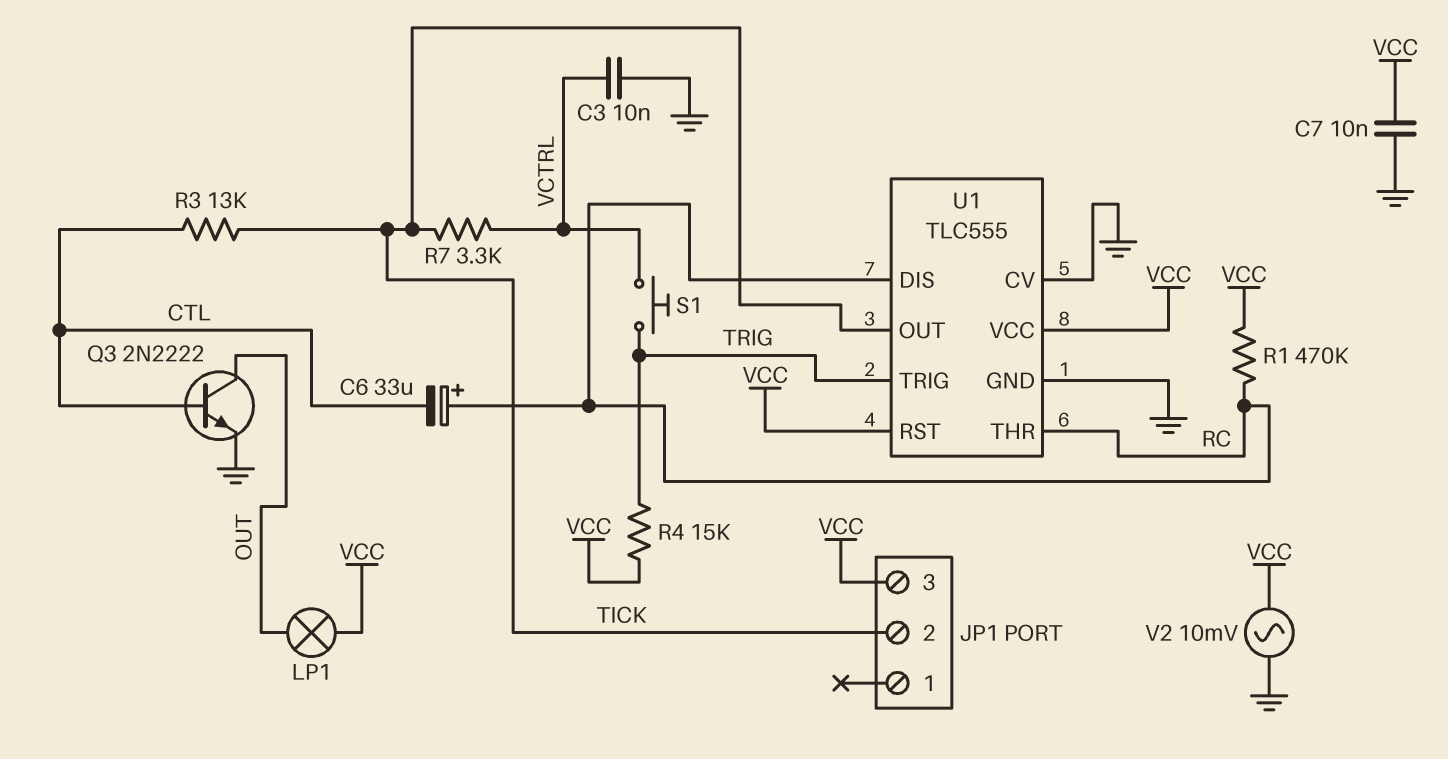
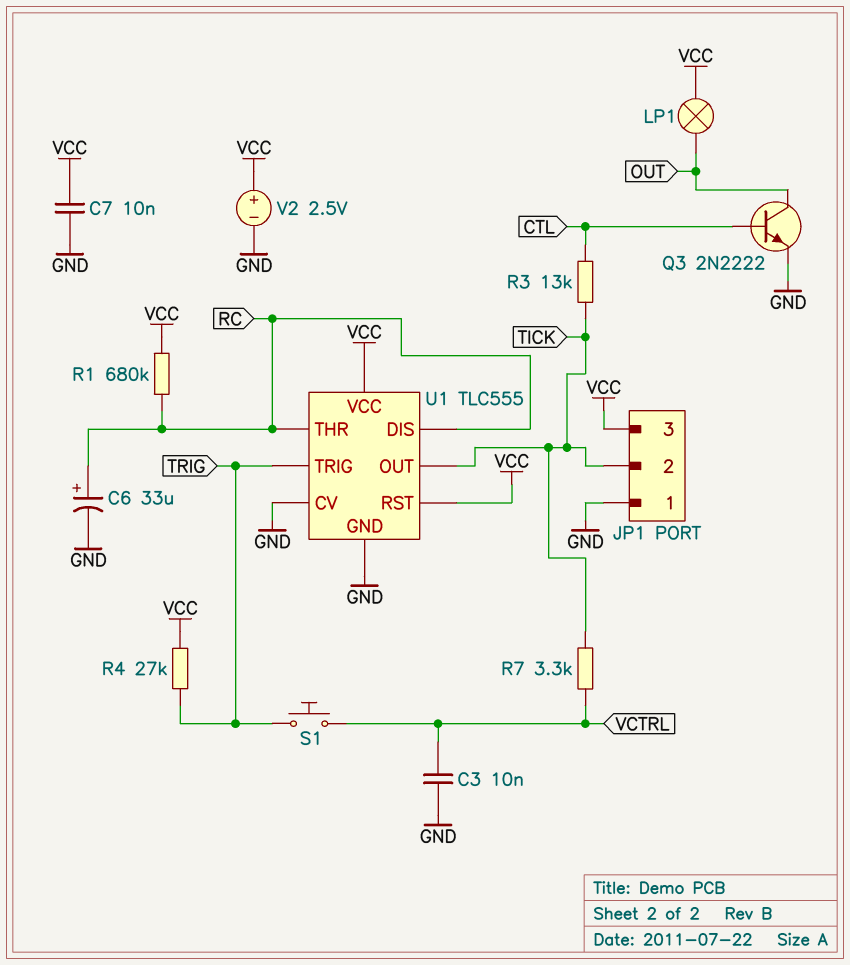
C6: 33uF (plus RC, minus CTL) -> 33uF (plus RC, minus GND)
JP1 pin 1: none -> GND
R1: 470k (RC, VCC) -> 680k (RC, VCC)
R4: 15k (TRIG, VCC) -> 27k (TRIG, VCC)
V2: AC 10mV (GND, VCC) -> 2.5V (plus VCC, minus GND)

